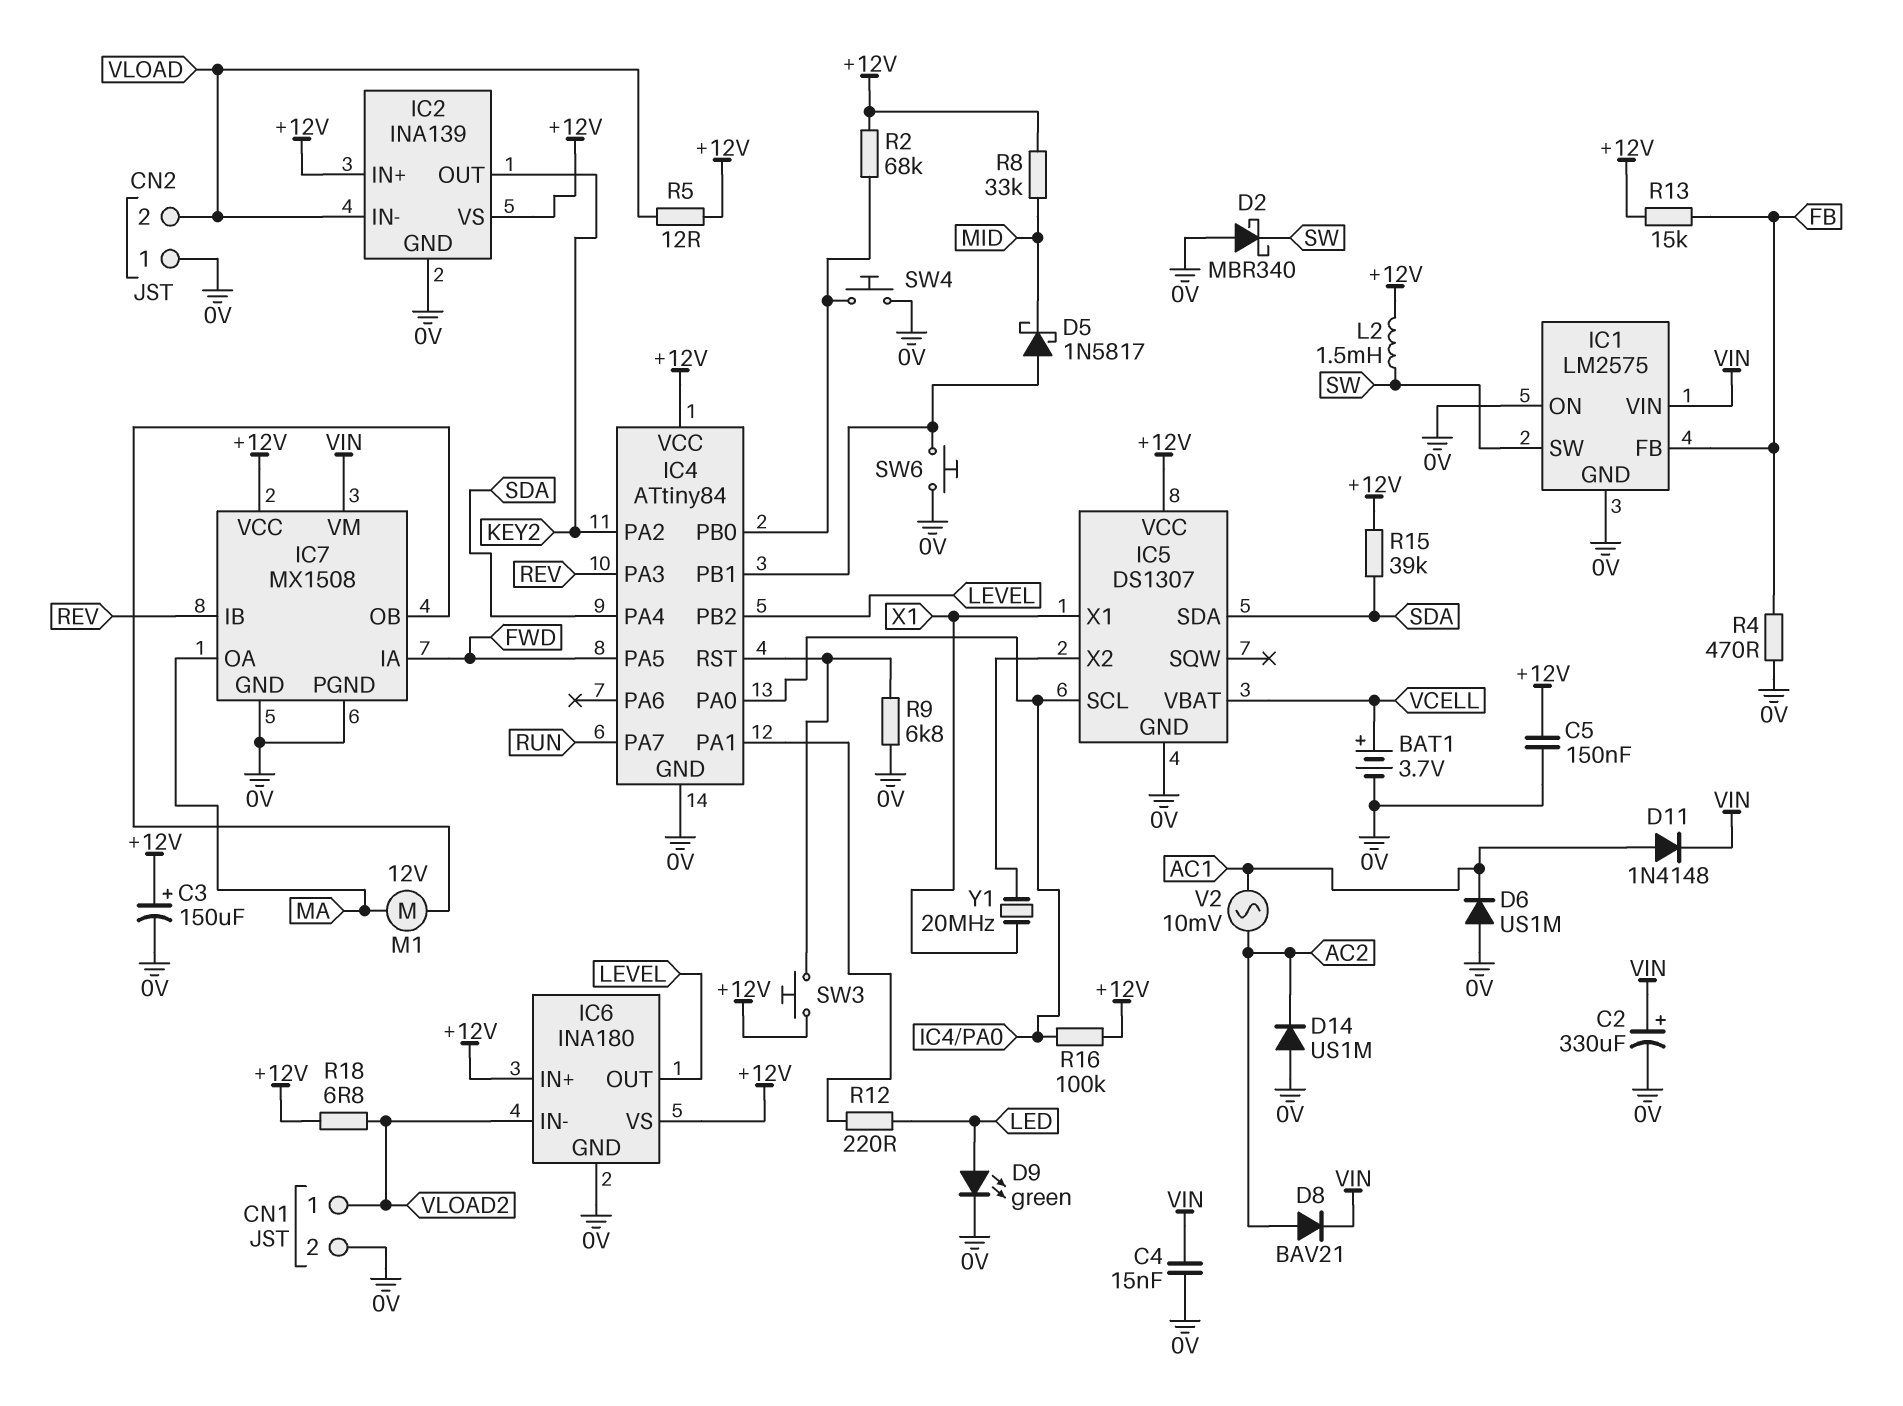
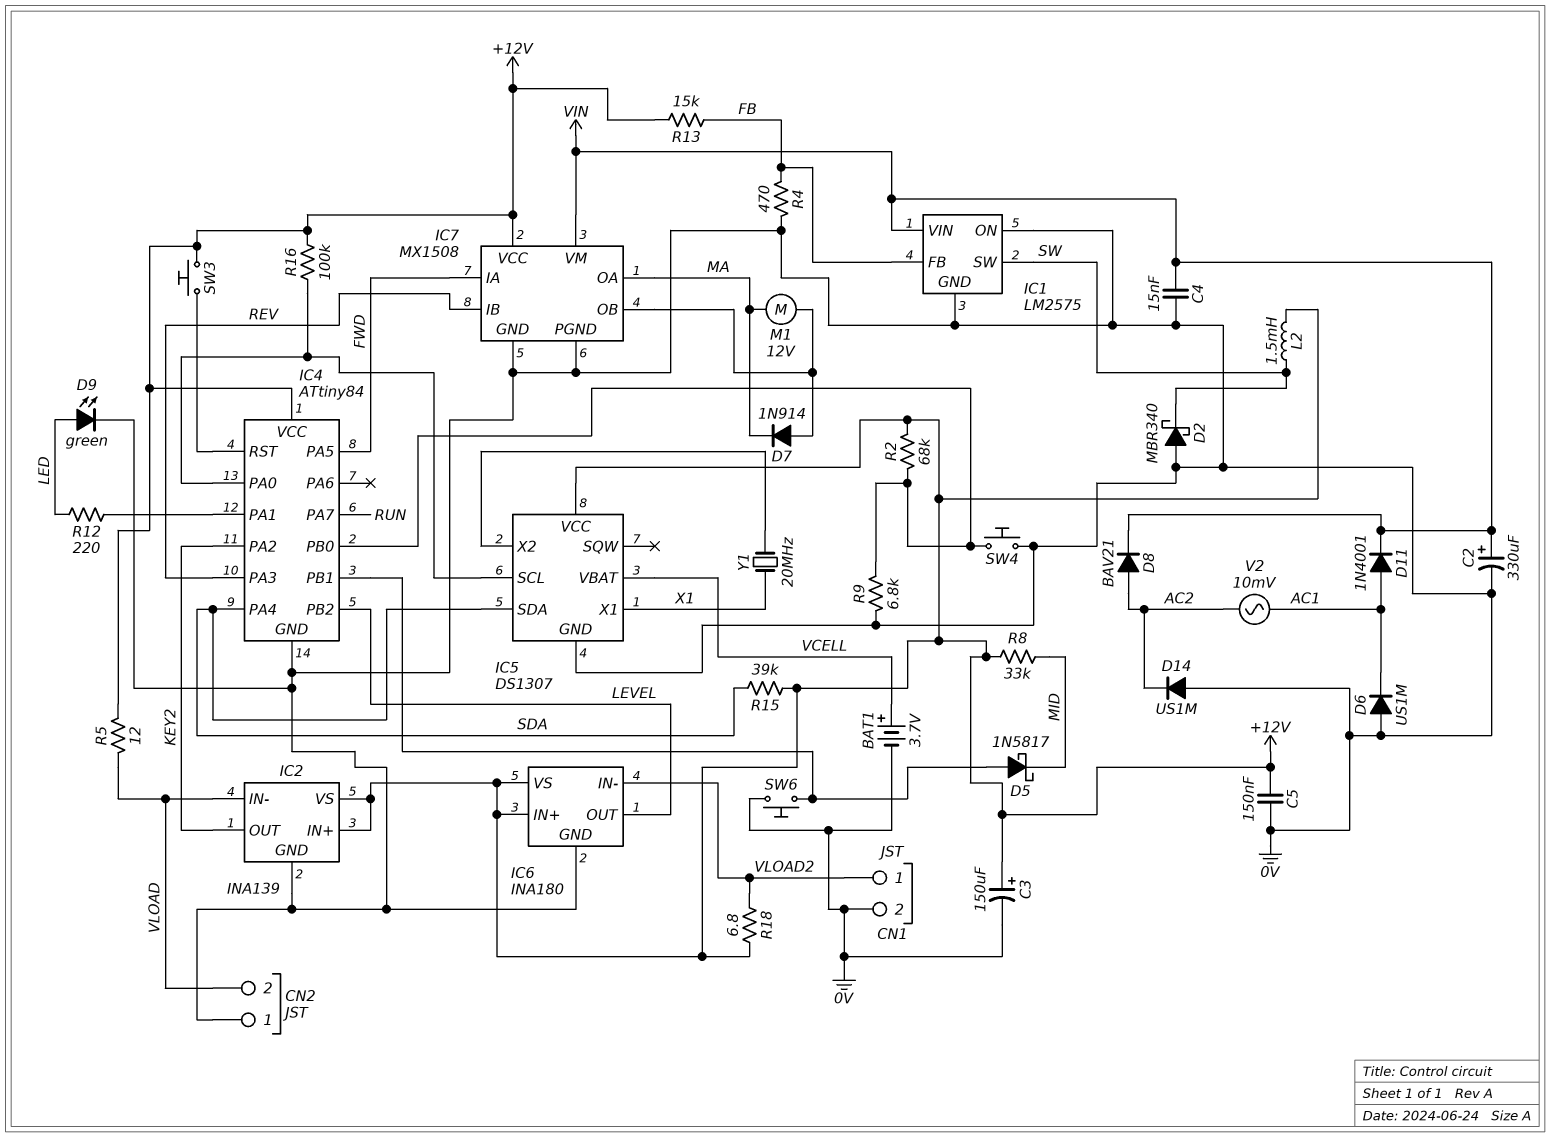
D7: none -> diode 1N914 (A IC7/OB, K MA)
D11: diode 1N4148 (A AC1, K VIN) -> diode 1N4001 (A AC1, K VIN)
R9: 6.8k (0V, IC4/RST) -> 6.8k (0V, IC4/PB0)

